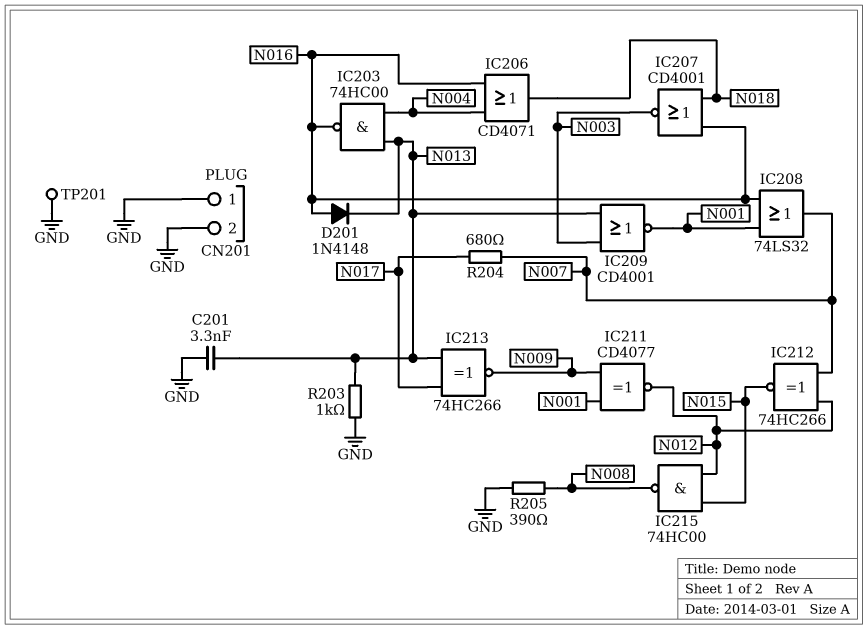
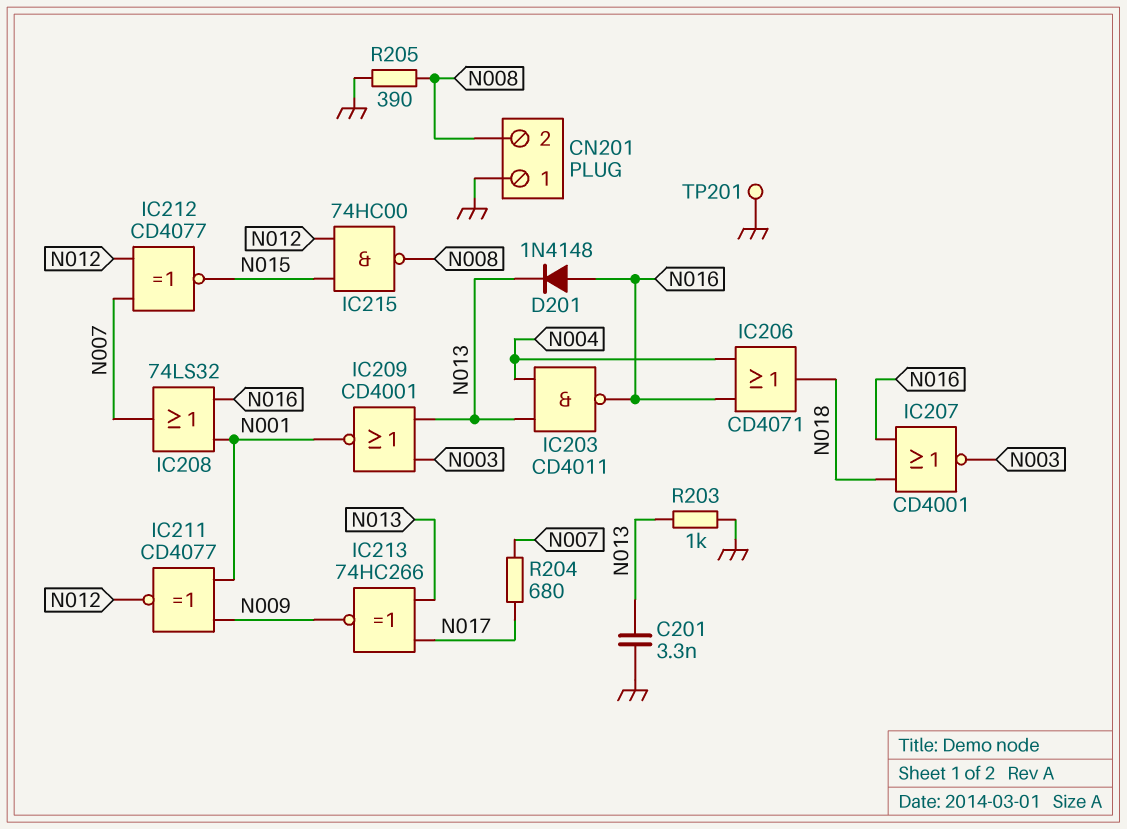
CN201 pin 2: GND -> N008
IC203: NAND 74HC00 (in N004, in N013, out N016) -> NAND CD4011 (in N004, in N013, out N016)
IC212: XNOR 74HC266 (in N007, in N012, out N015) -> XNOR CD4077 (in N007, in N012, out N015)

